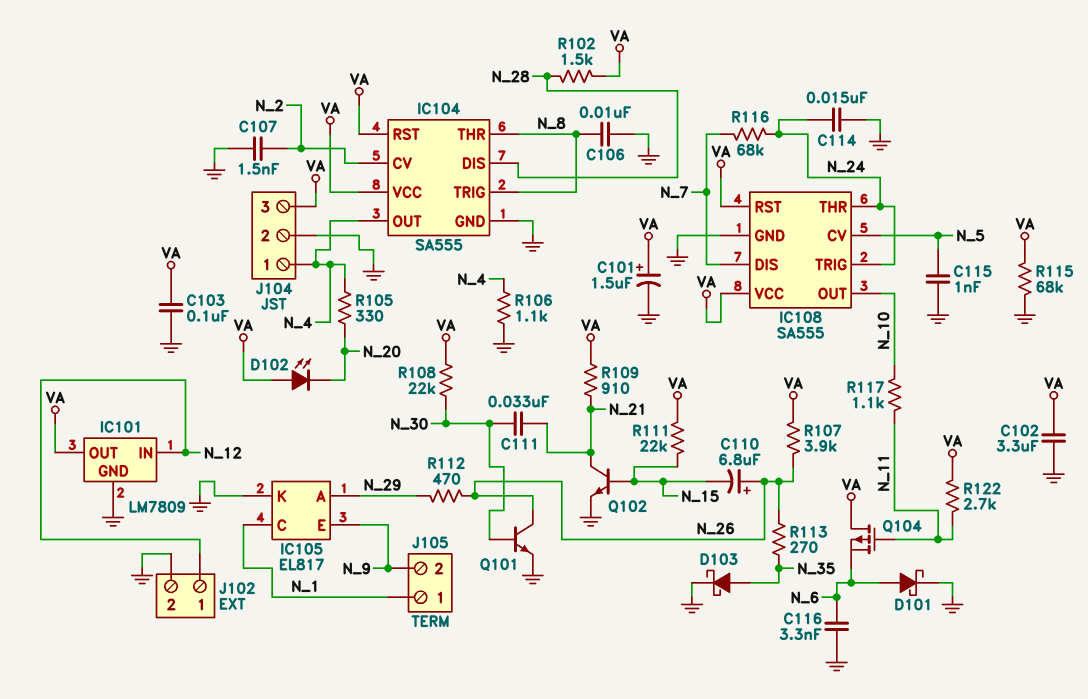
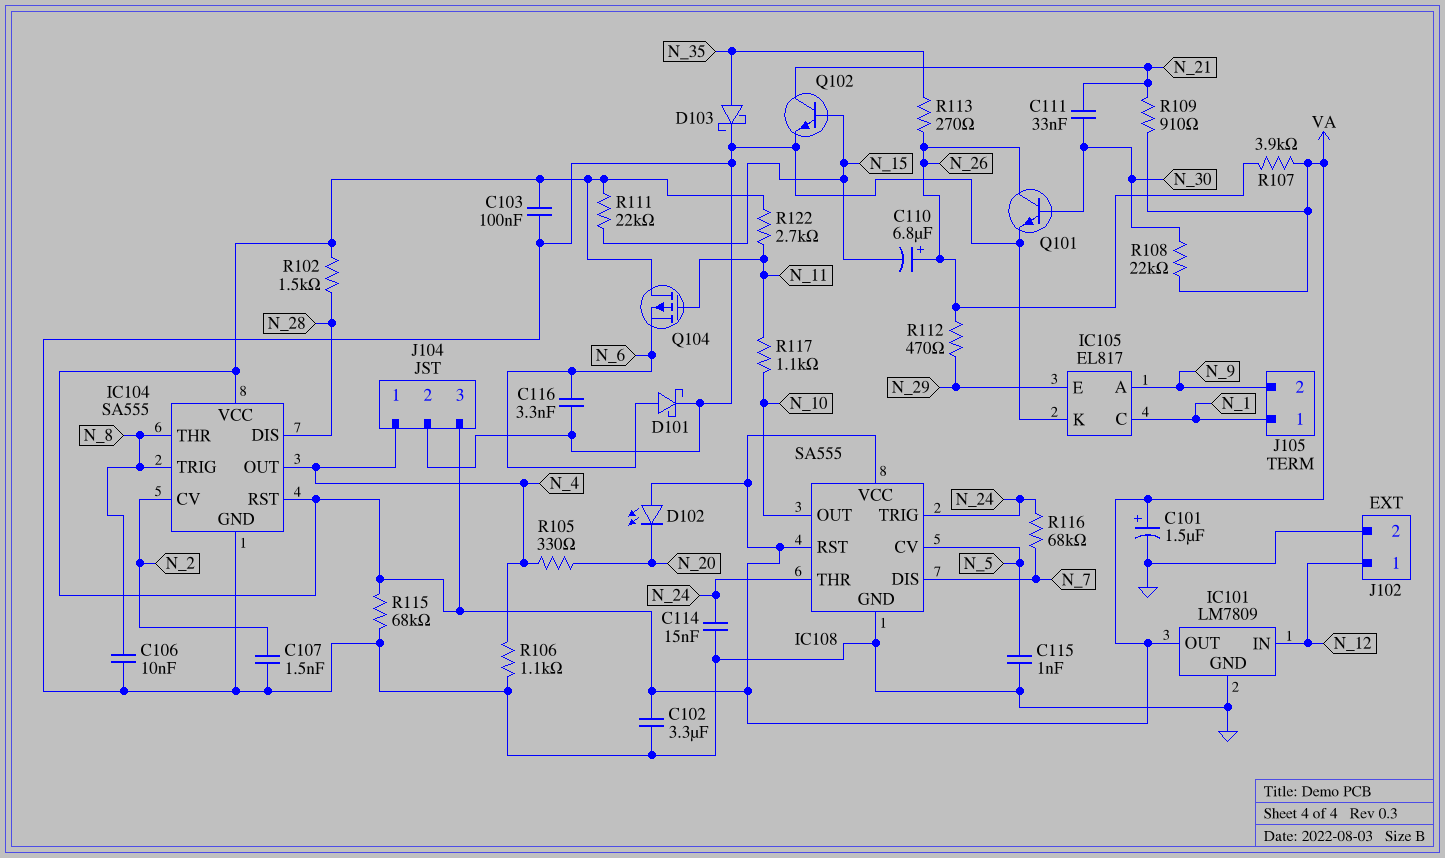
IC105 pin A: N_29 -> N_9
IC105 pin E: N_9 -> N_29

